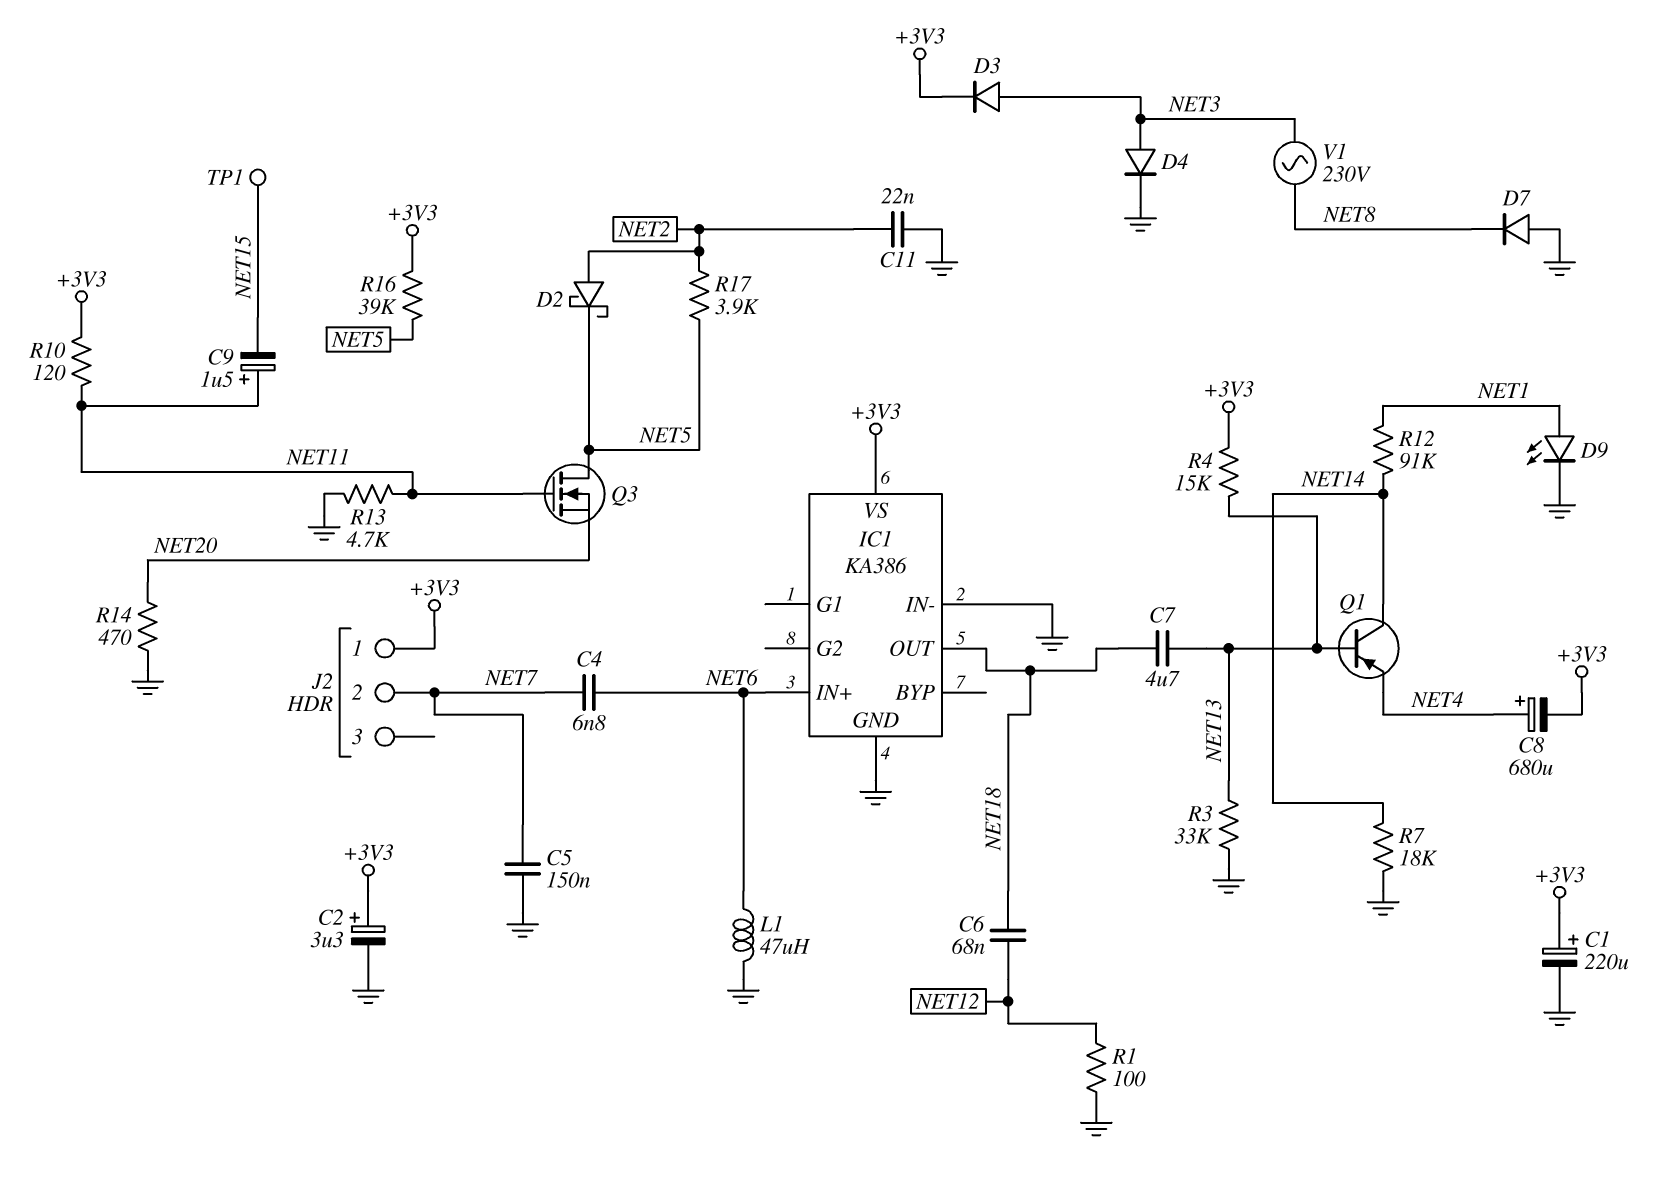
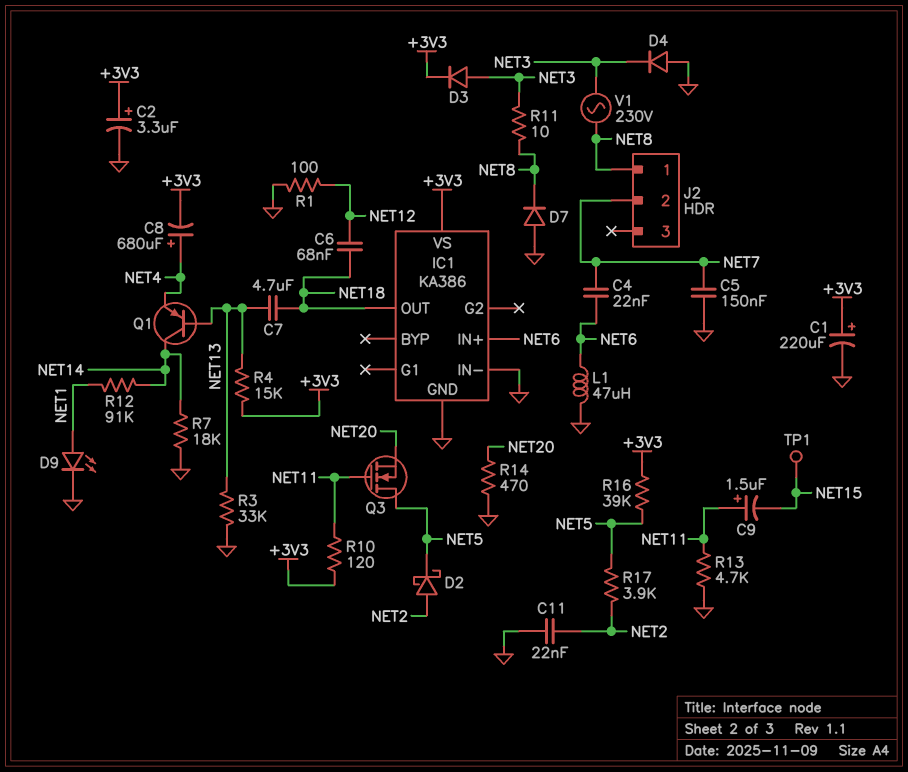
C4: 6.8nF (NET6, NET7) -> 22nF (NET6, NET7)
D4: diode (A NET3, K GND) -> diode (A GND, K NET3)
J2 pin 1: +3V3 -> NET8
R11: none -> 10 (NET3, NET8)

